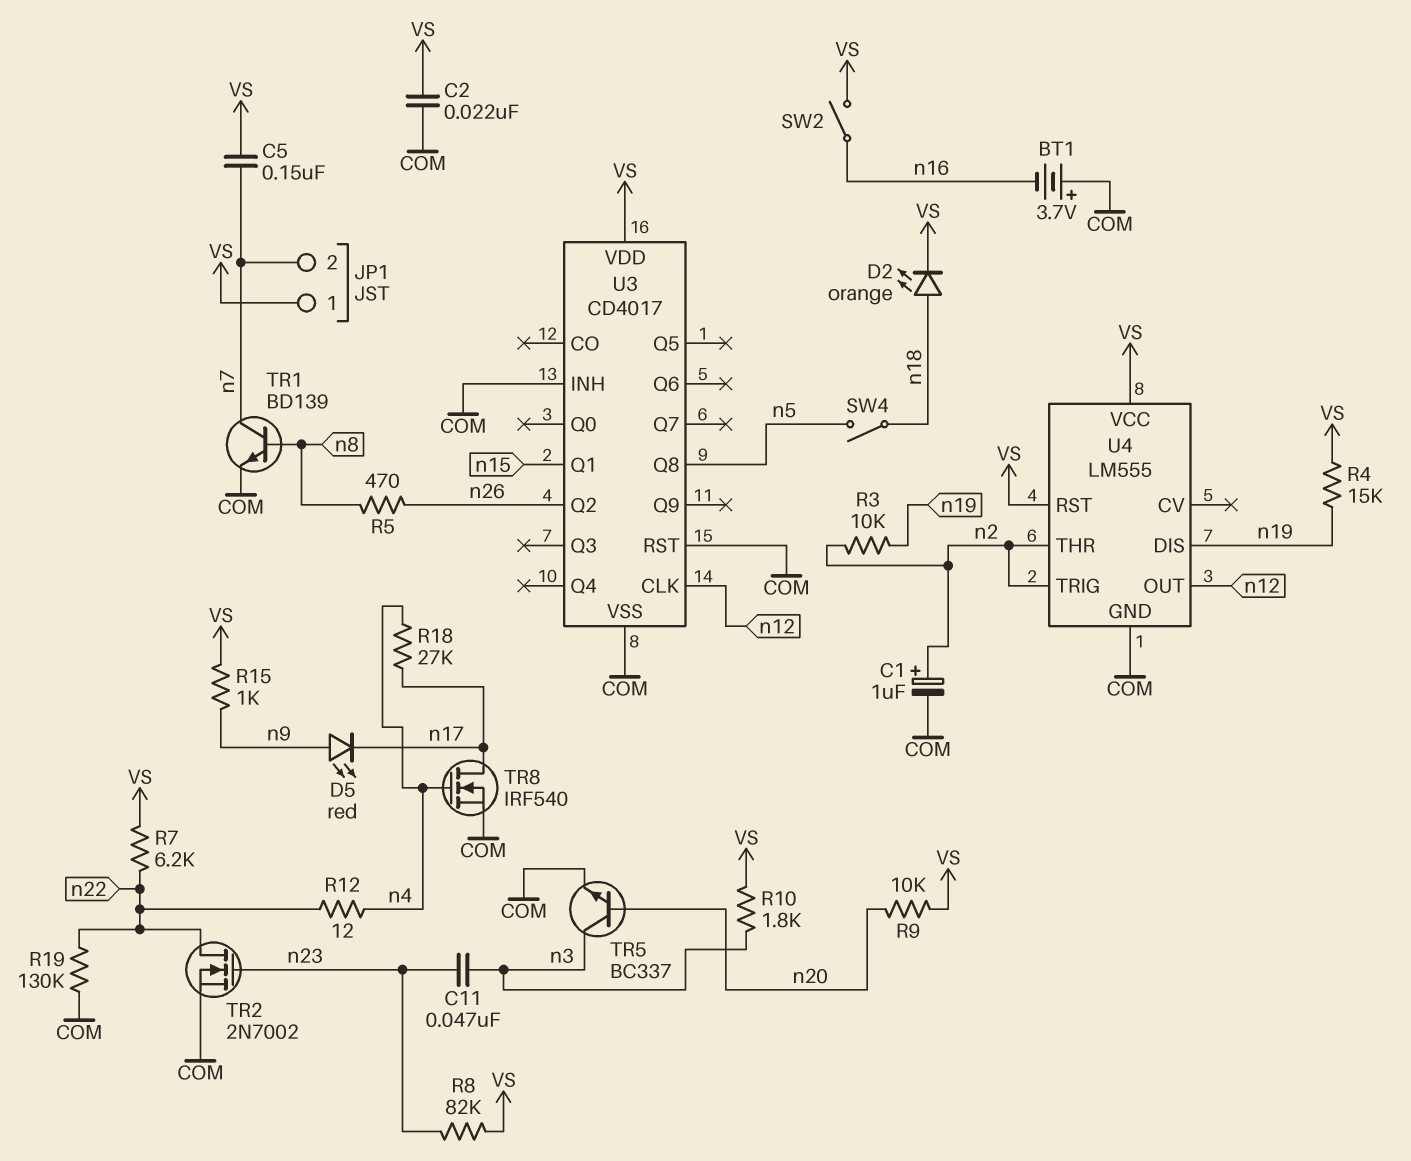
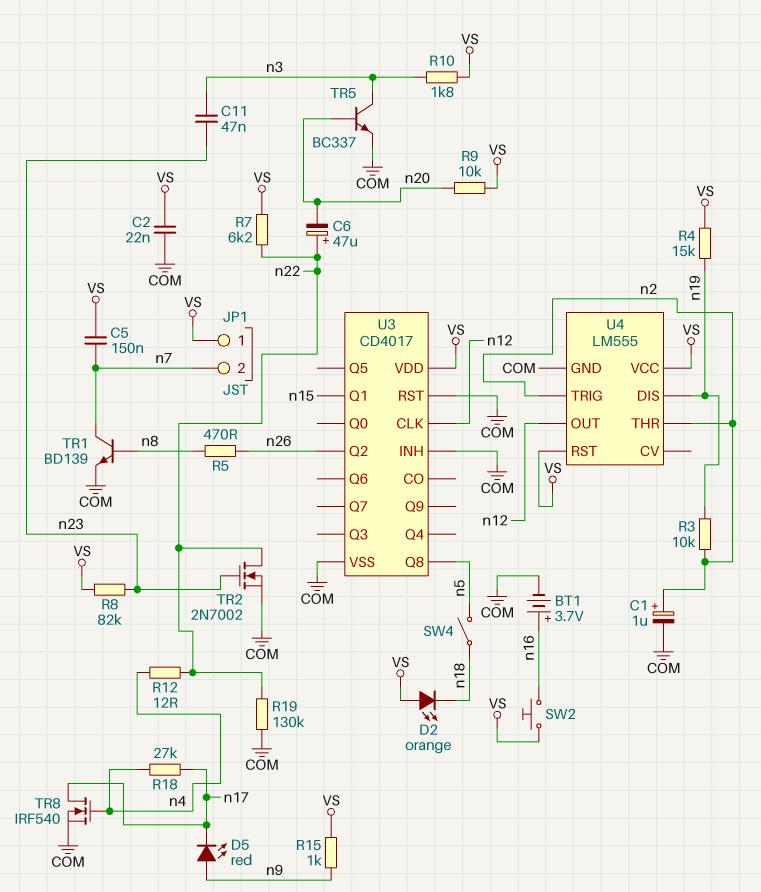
BT1: 3.7V (plus COM, minus n16) -> 3.7V (plus n16, minus COM)
C6: none -> 47uF (plus n22, minus n20)
D2: LED orange (A n18, K VS) -> LED orange (A VS, K n18)
SW2: switch (VS, n16) -> button (VS, n16)

